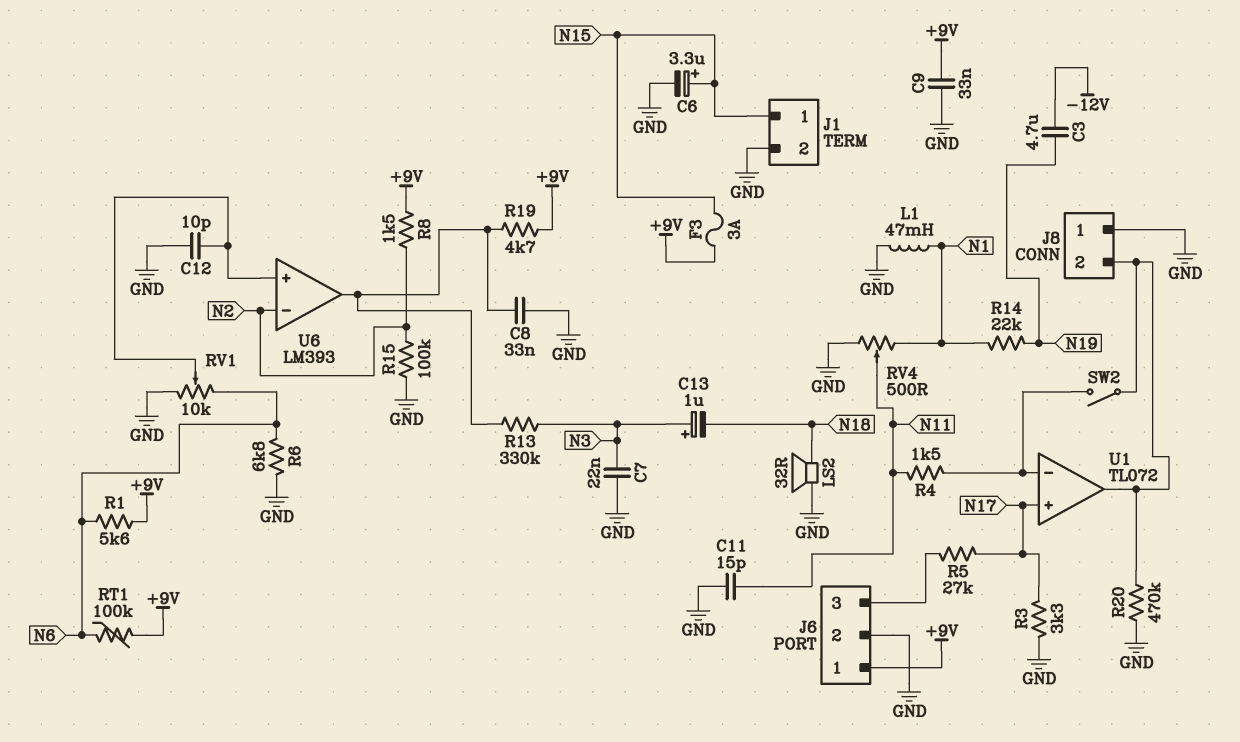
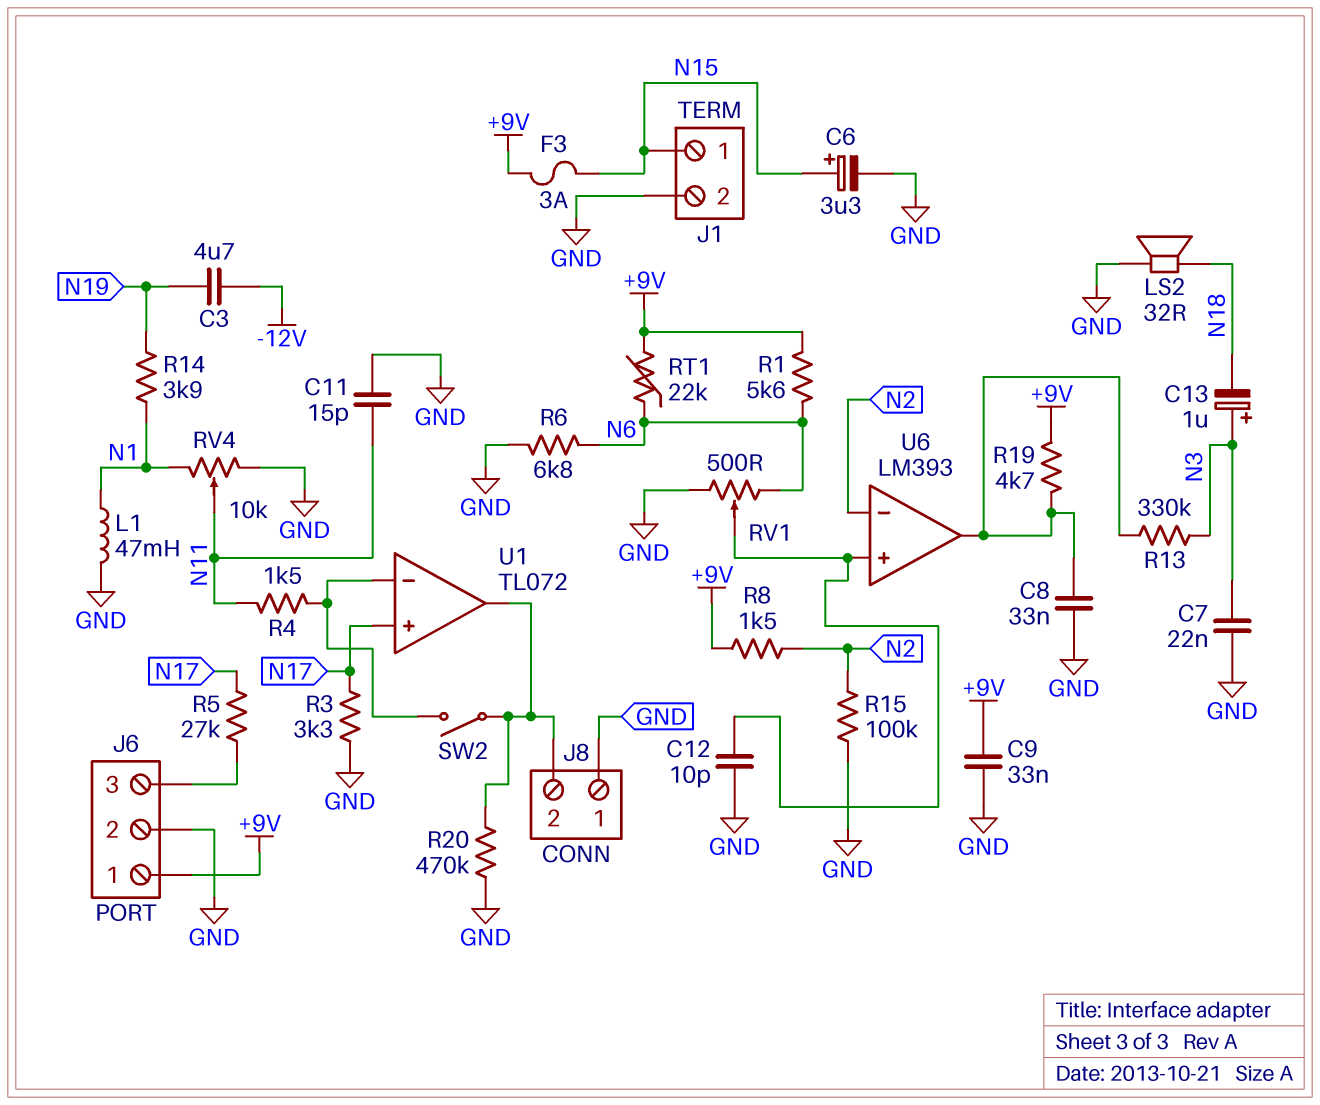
R14: 22k (N1, N19) -> 3.9k (N1, N19)
RT1: 100k (+9V, N6) -> 22k (+9V, N6)
RV1: 10k (GND, N6, wiper U6/in+) -> 500 (GND, N6, wiper U6/in+)
RV4: 500 (GND, N1, wiper N11) -> 10k (GND, N1, wiper N11)

